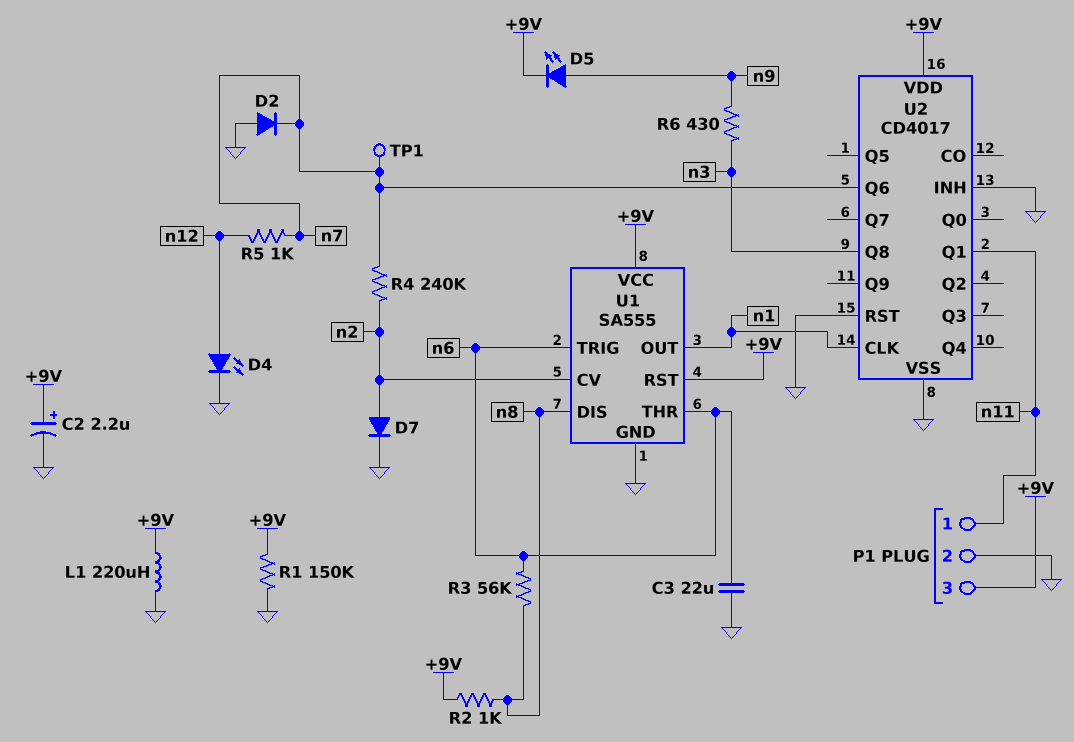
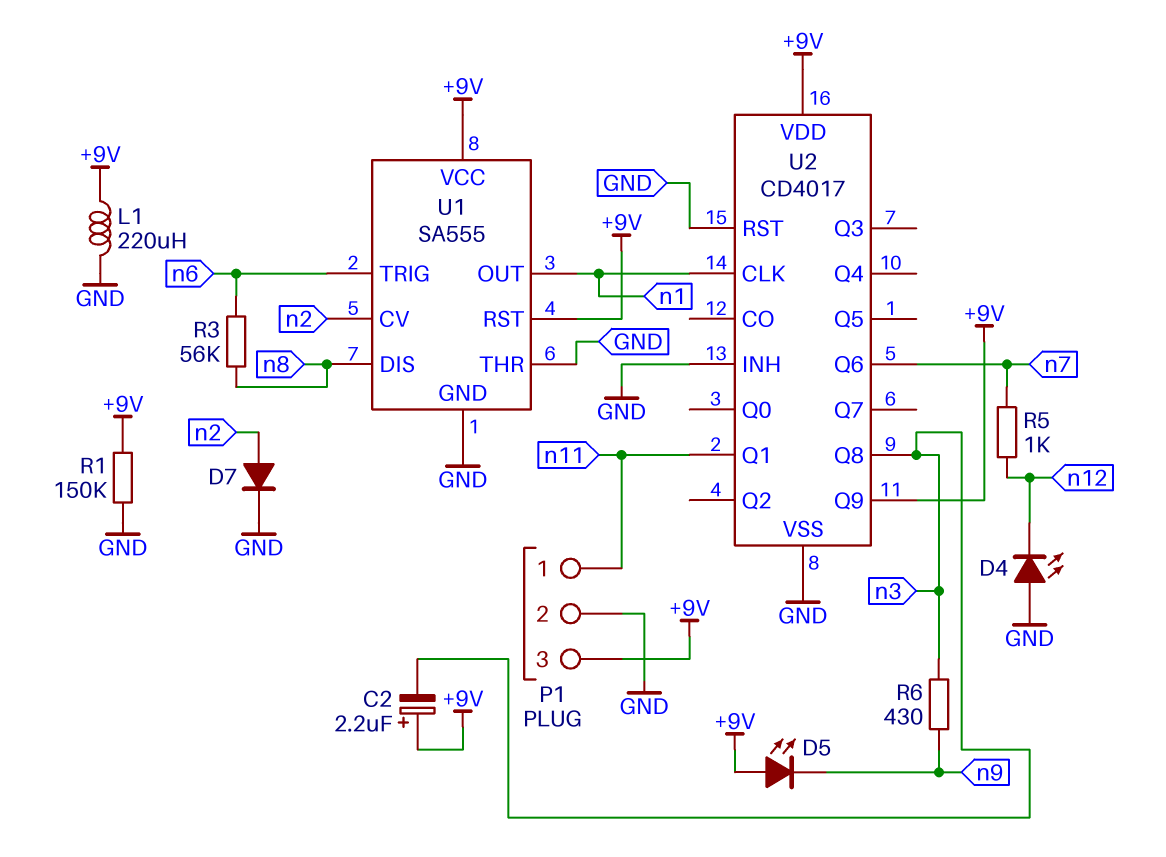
C2: 2.2uF (plus +9V, minus GND) -> 2.2uF (plus +9V, minus n3)
C3: 22uF (GND, n6) -> none
D2: diode (A GND, K n7) -> none
D4: LED (A n12, K GND) -> LED (A GND, K n12)
D5: LED (A n9, K +9V) -> LED (A +9V, K n9)
R2: 1k (+9V, n8) -> none
R4: 240k (n2, n7) -> none
TP1: test point (n7) -> none
U1 pin THR: n6 -> GND
U2 pin Q9: none -> +9V

